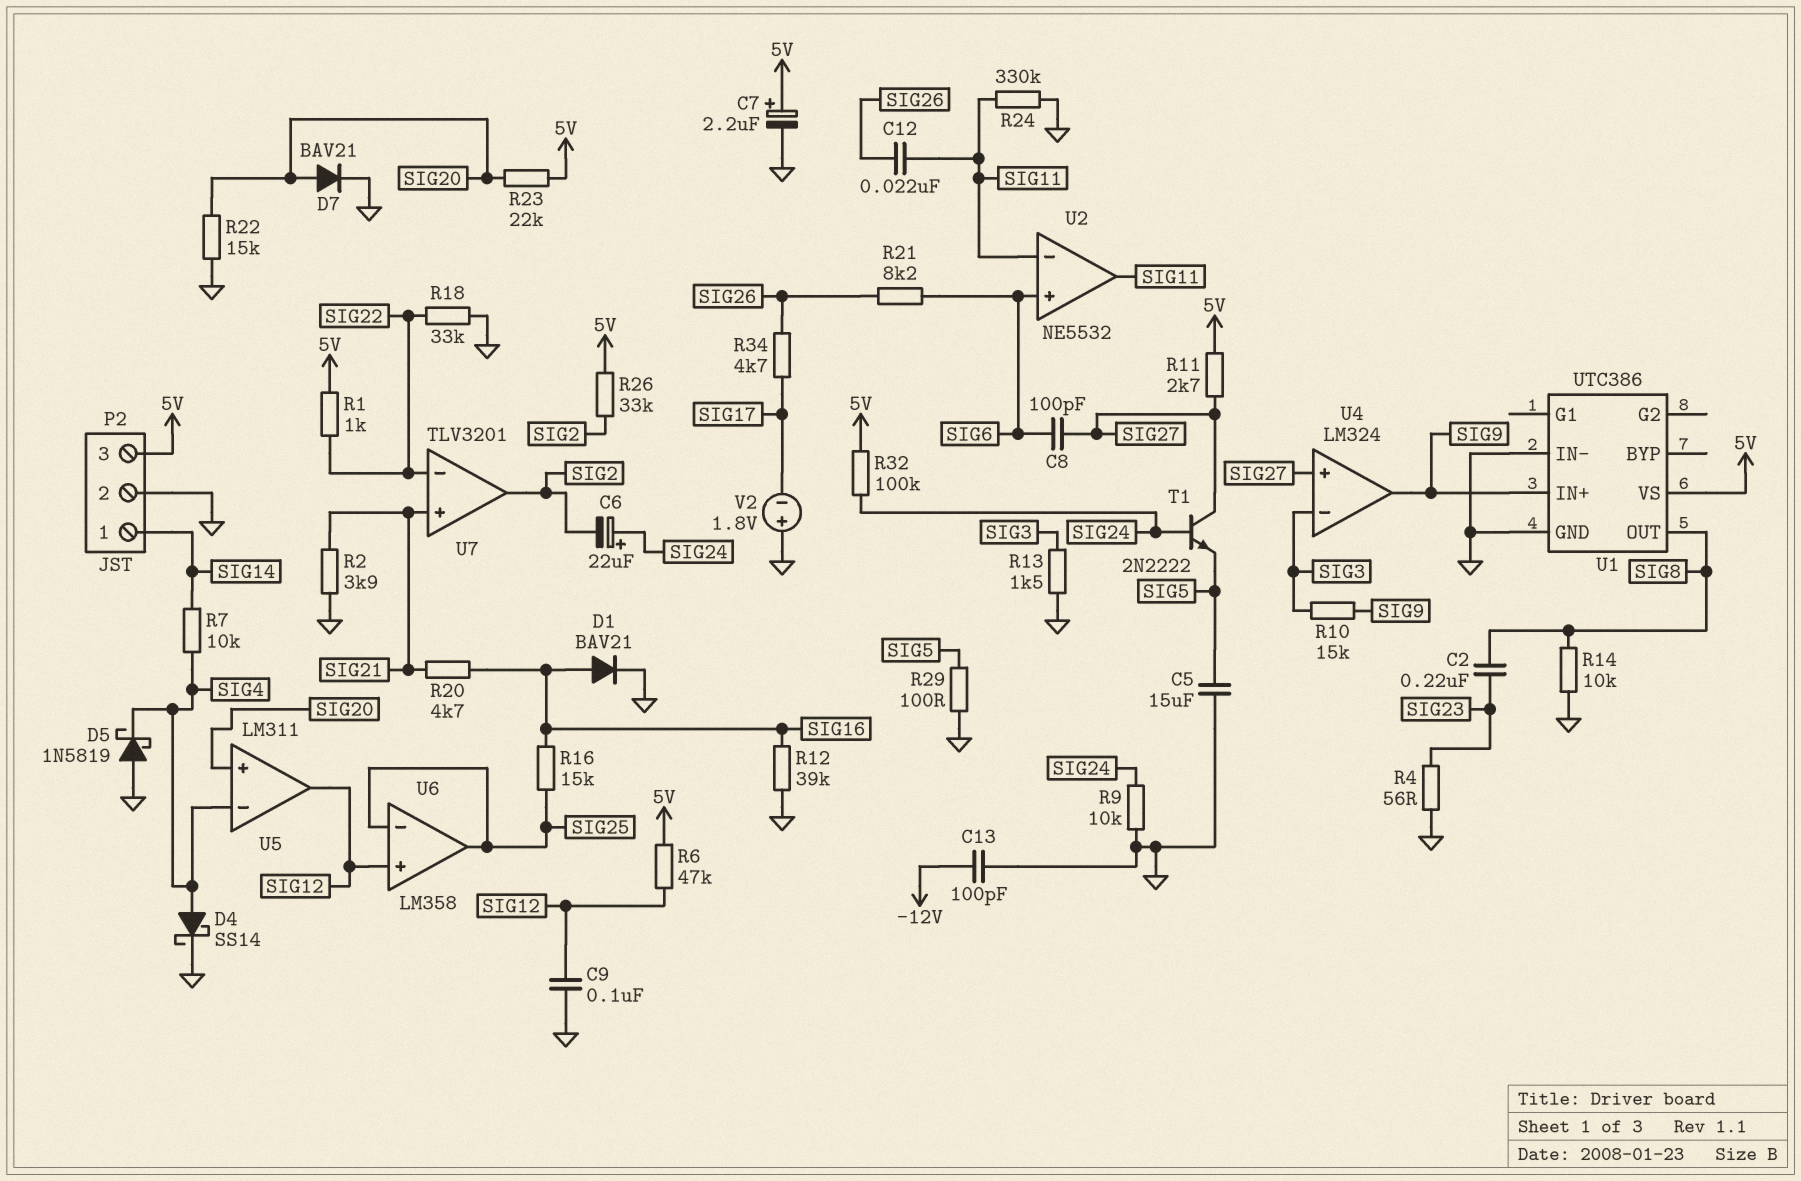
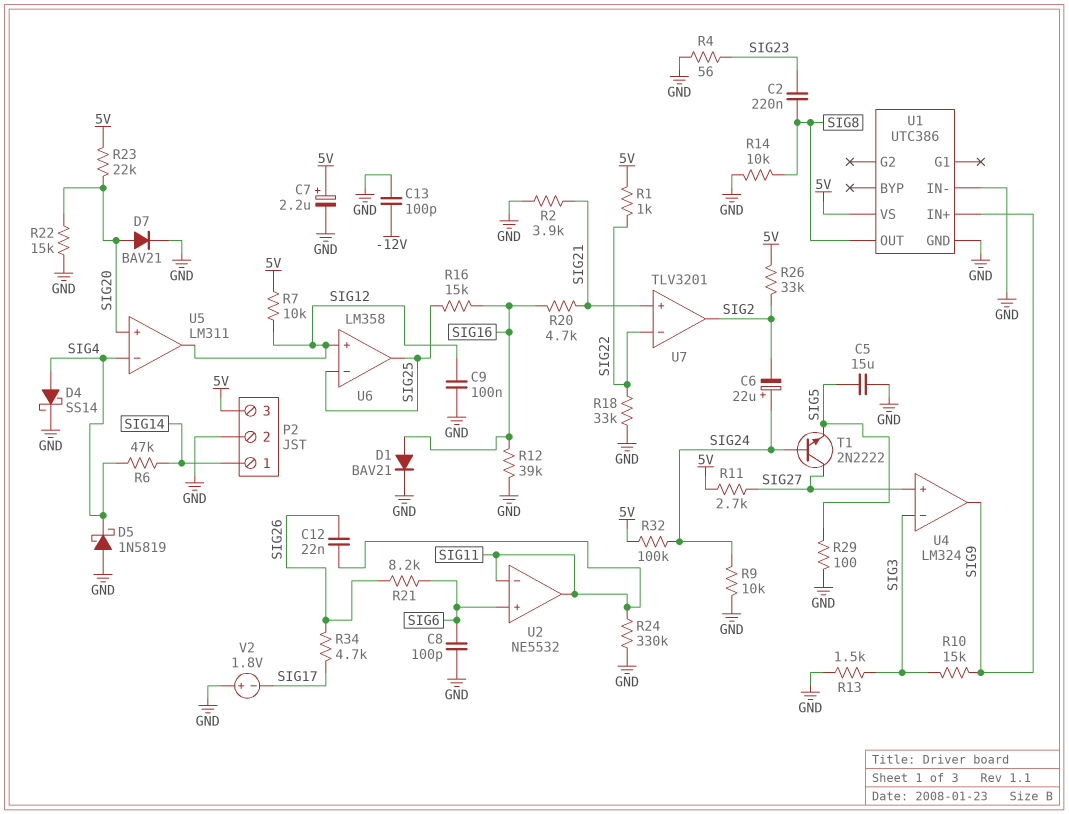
C8: 100pF (SIG6, SIG27) -> 100pF (GND, SIG6)
R6: 47k (5V, SIG12) -> 47k (SIG4, SIG14)
R7: 10k (SIG4, SIG14) -> 10k (5V, SIG12)

